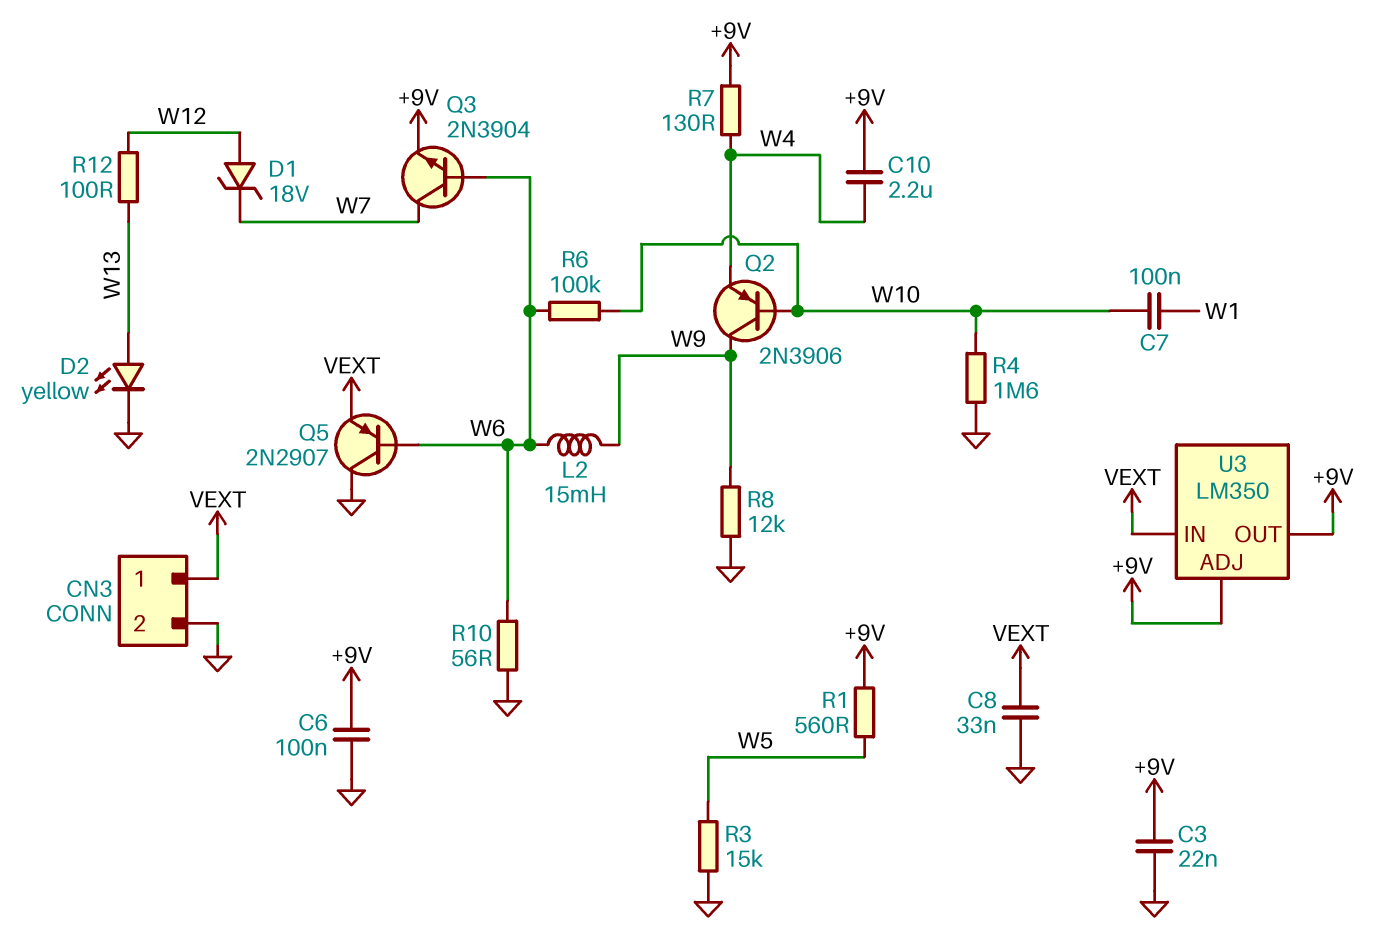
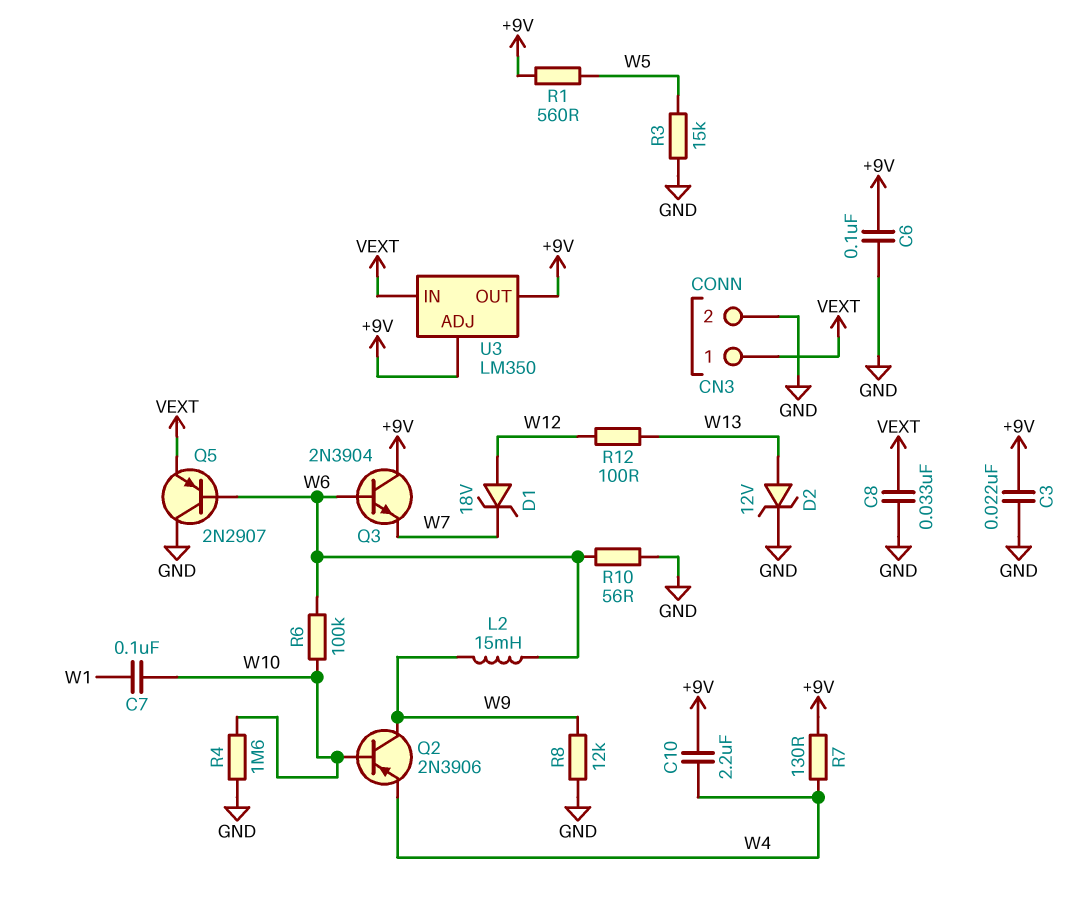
D2: LED yellow (A W13, K GND) -> zener 12V (A W13, K GND)
Q3: NPN 2N3904 (B W6, C W7, E +9V) -> NPN 2N3904 (B W6, C +9V, E W7)

